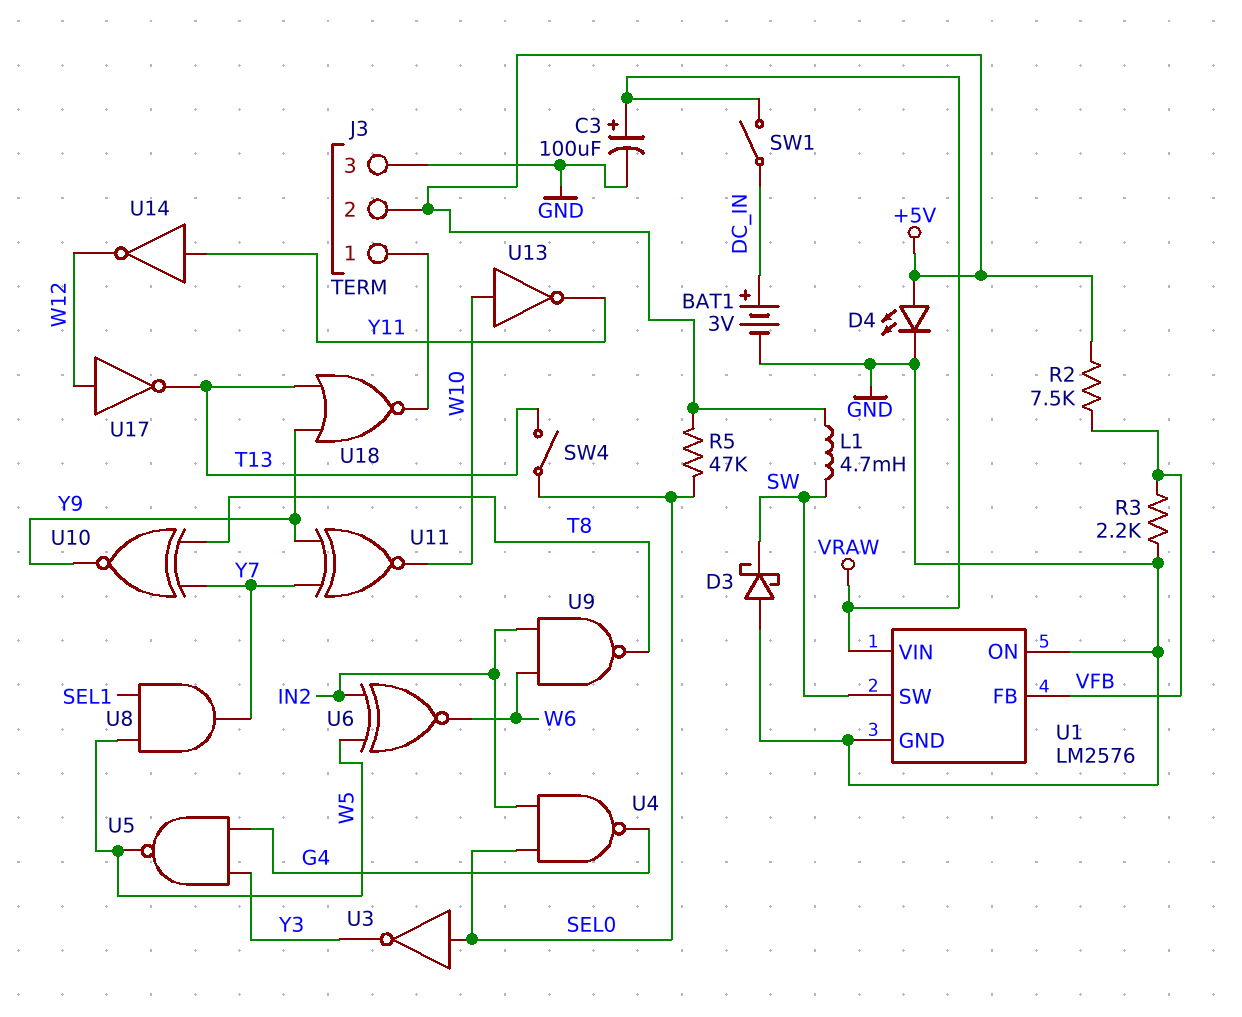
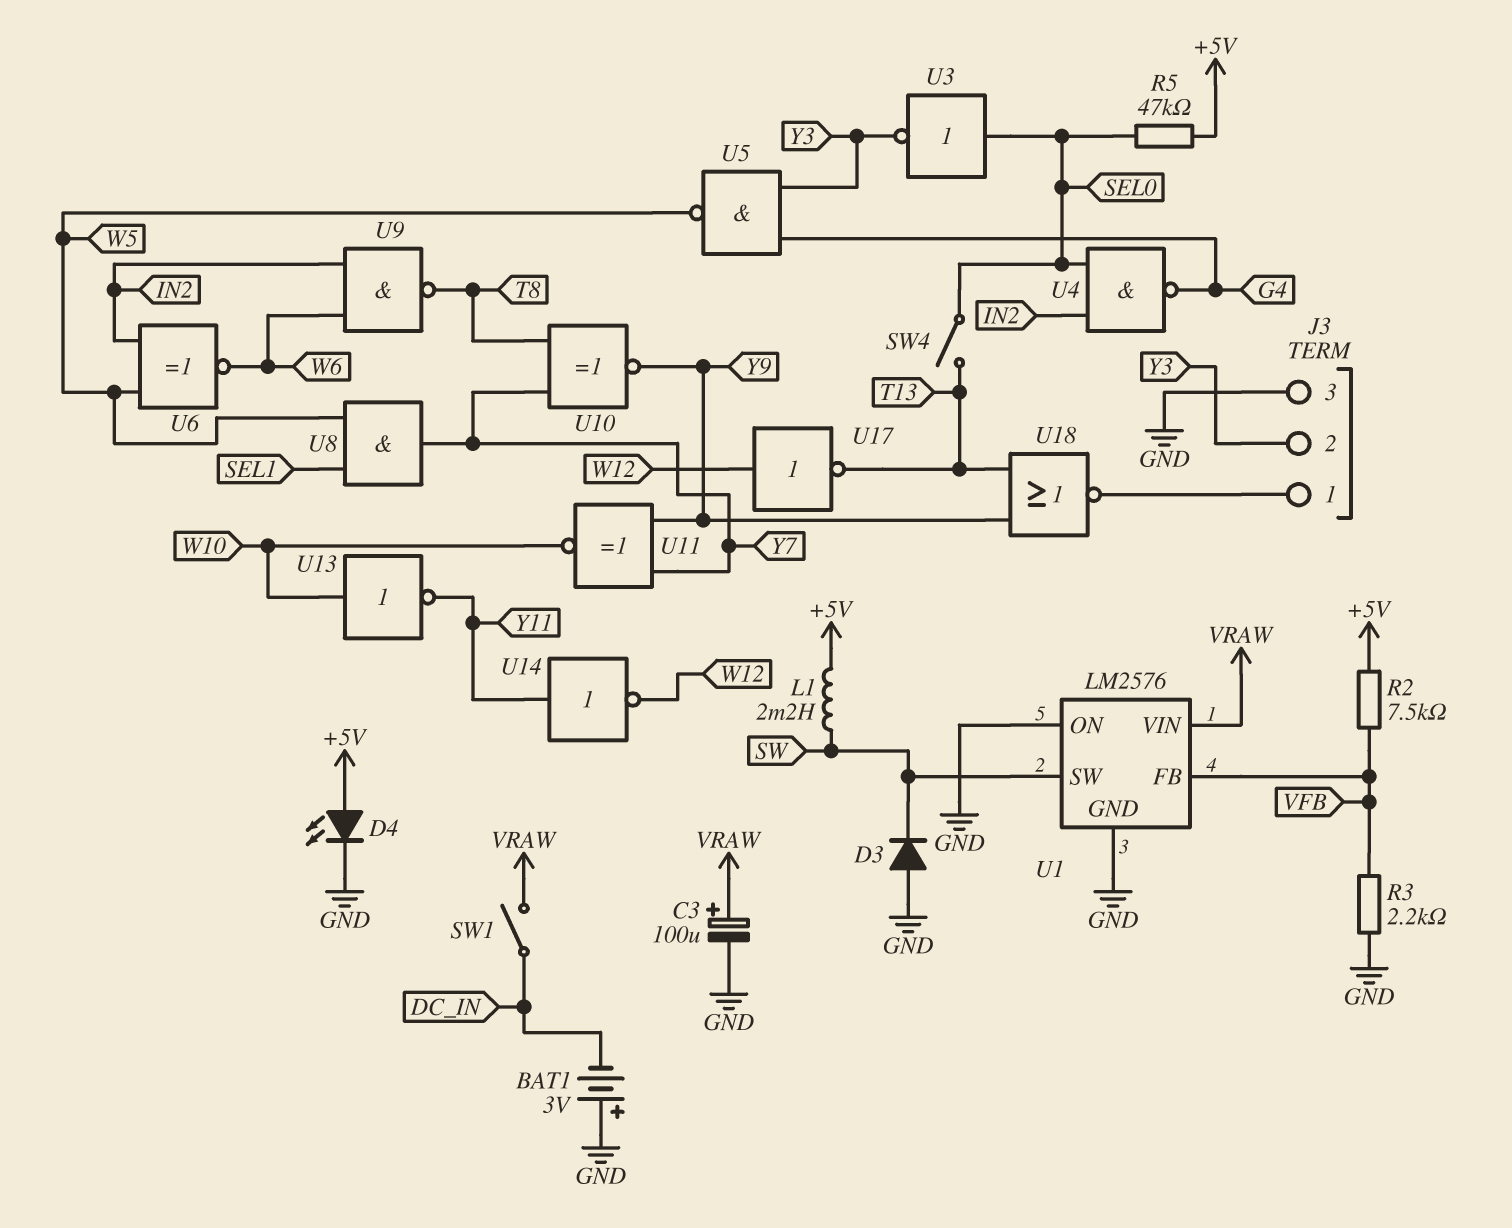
BAT1: 3V (plus DC_IN, minus GND) -> 3V (plus GND, minus DC_IN)
D3: schottky (A GND, K SW) -> diode (A GND, K SW)
J3 pin 2: +5V -> Y3
L1: 4.7mH (+5V, SW) -> 2.2mH (+5V, SW)

